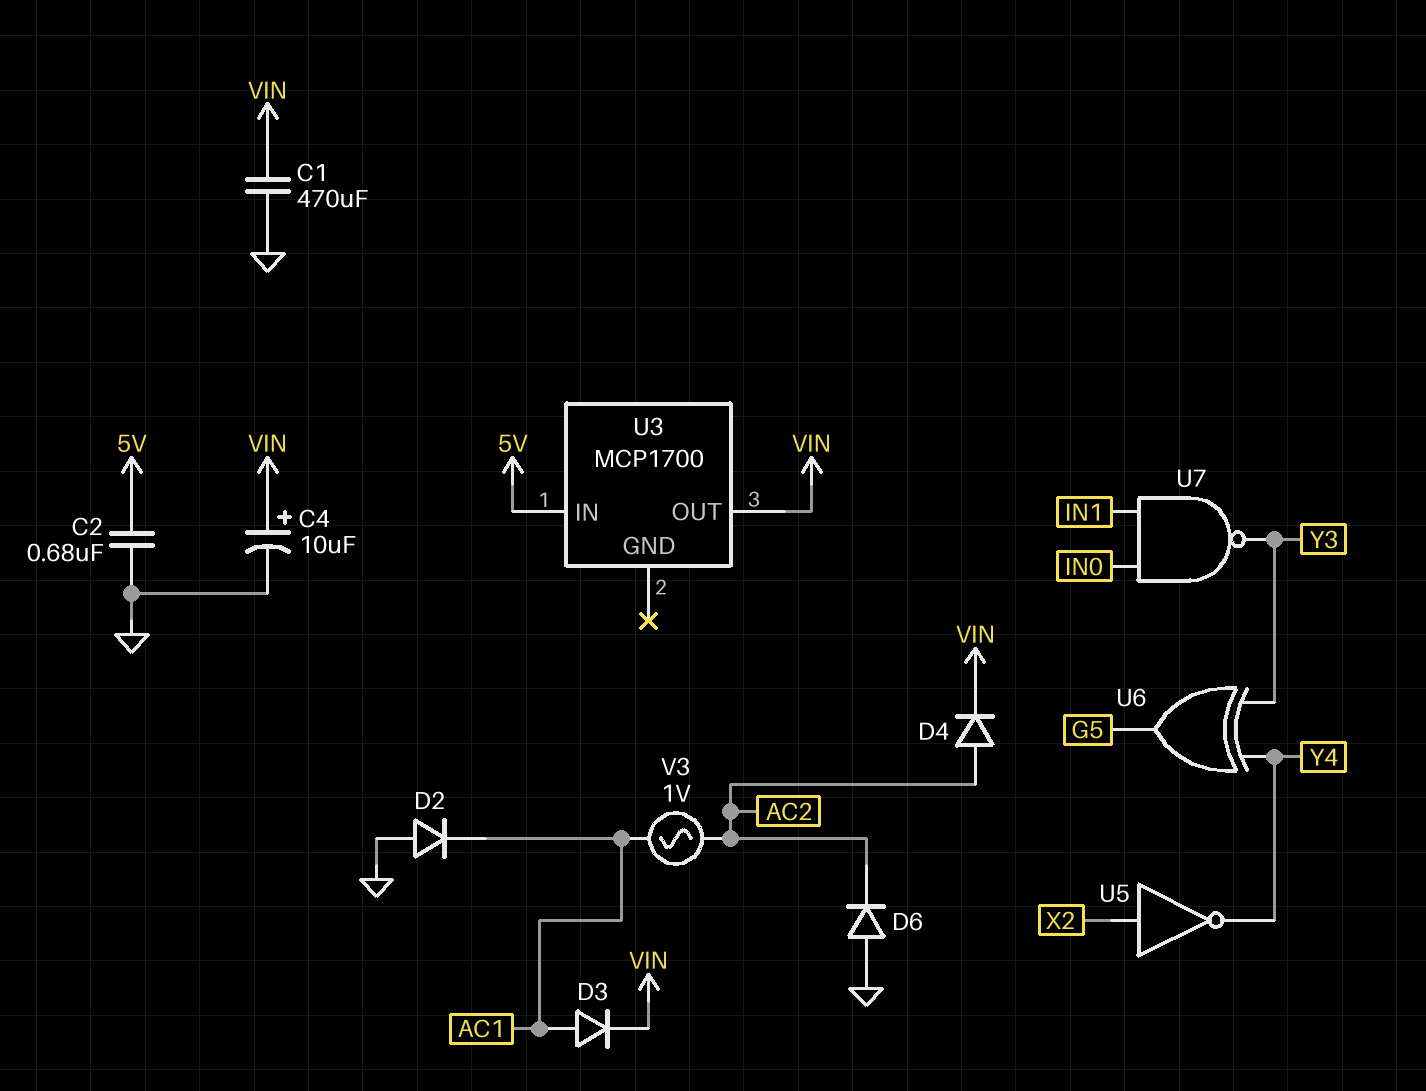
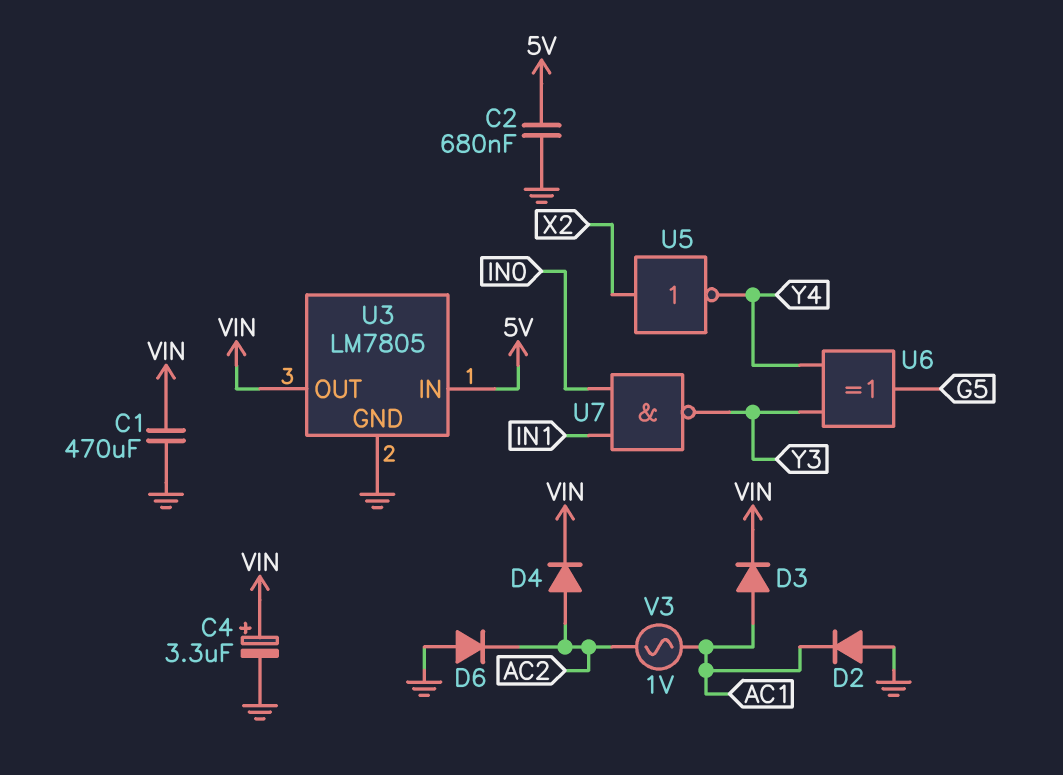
C4: 10uF (plus VIN, minus GND) -> 3.3uF (plus VIN, minus GND)
U3: MCP1700 -> LM7805
U3 pin GND: none -> GND

